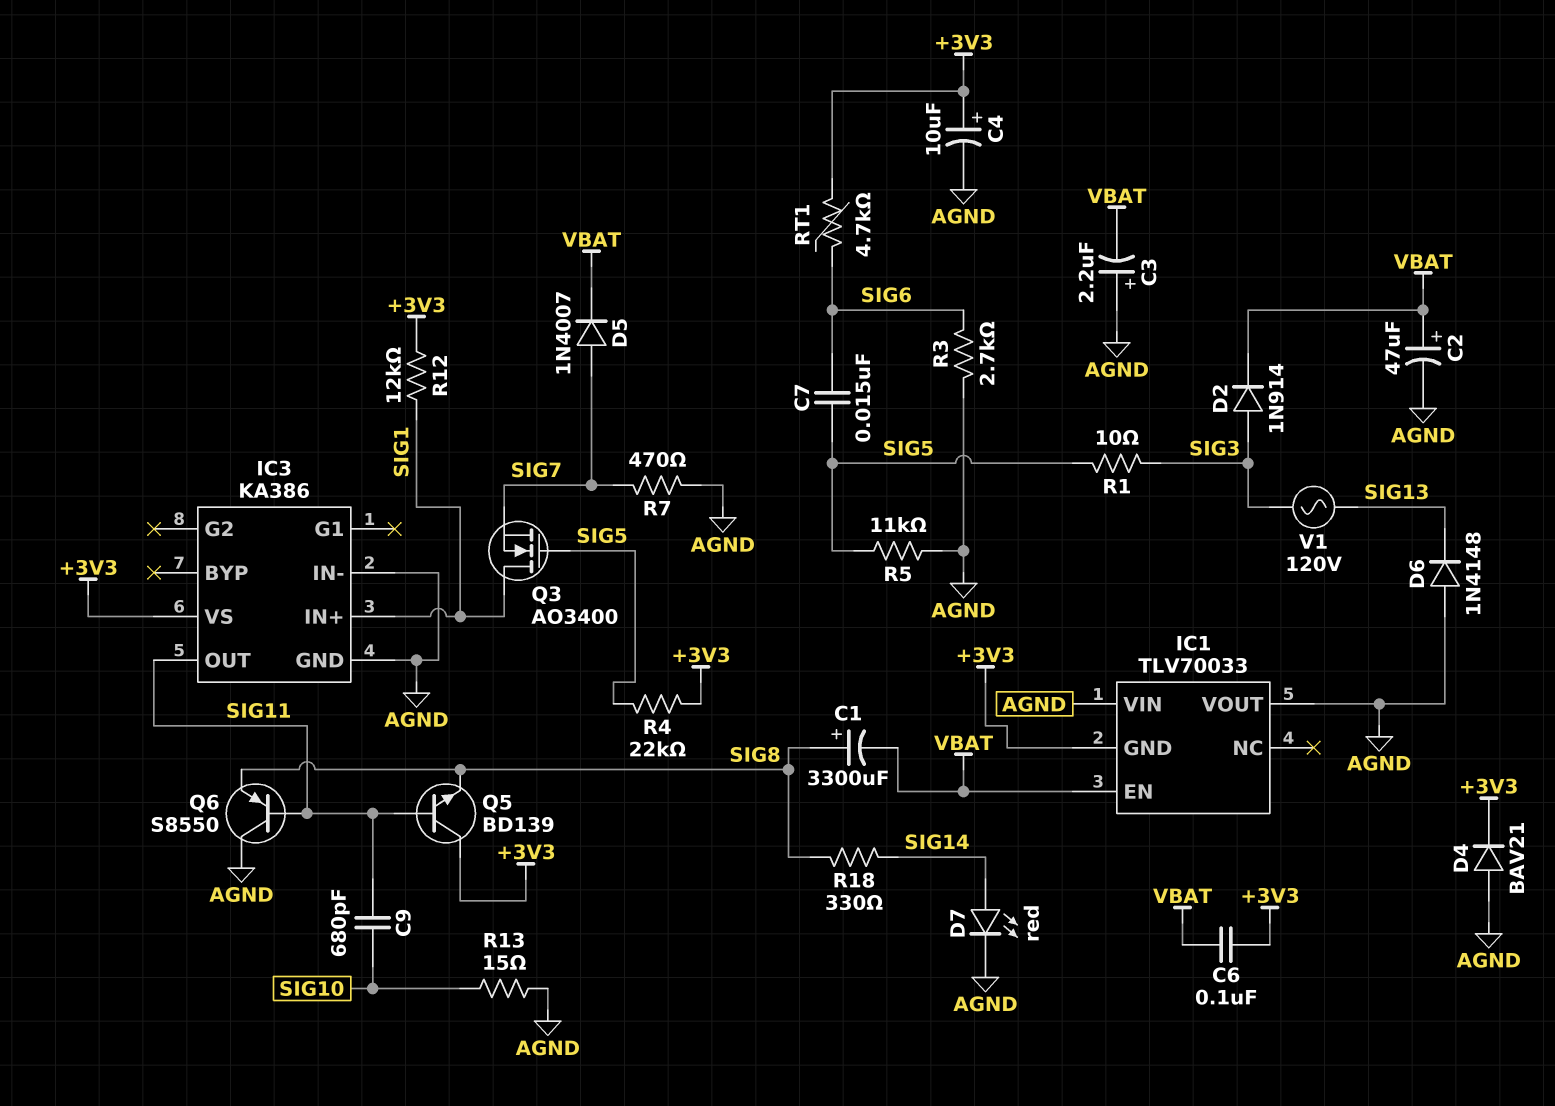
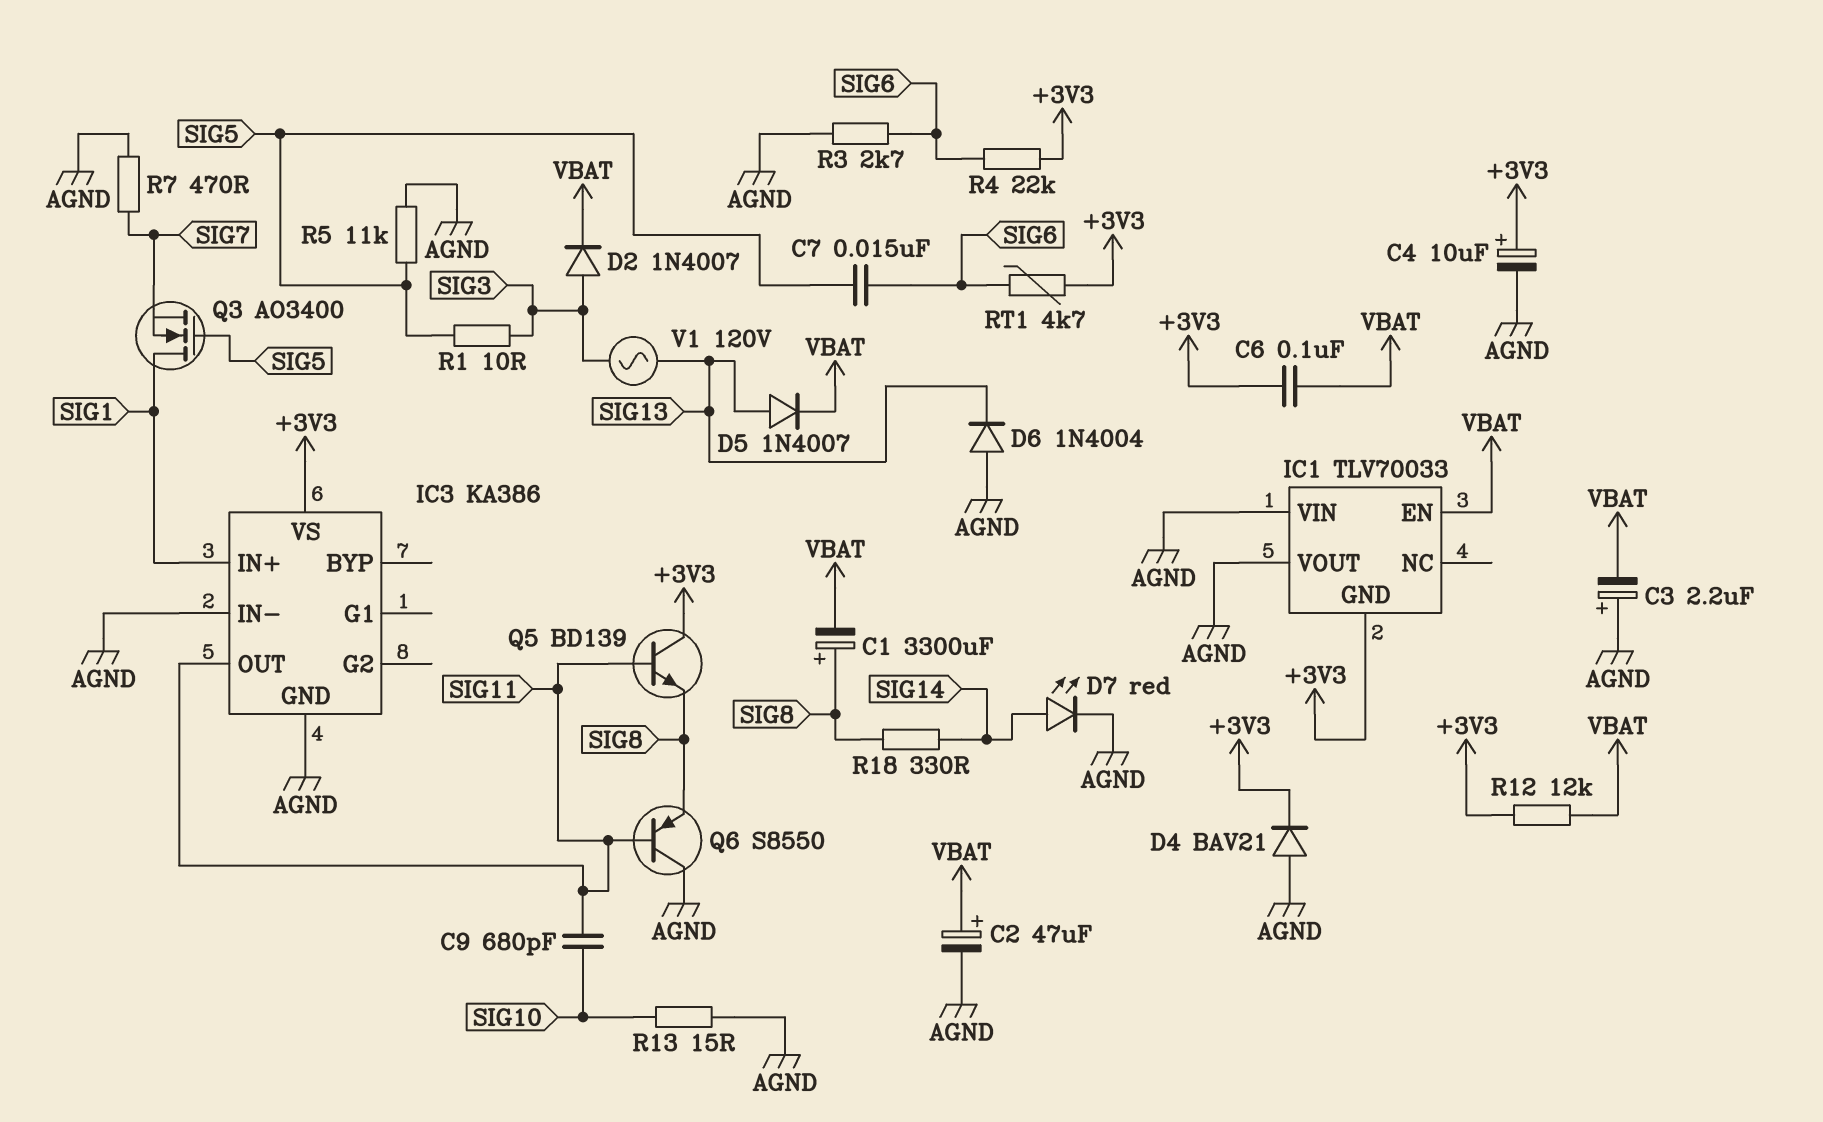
D2: diode 1N914 (A SIG3, K VBAT) -> diode 1N4007 (A SIG3, K VBAT)
D5: diode 1N4007 (A SIG7, K VBAT) -> diode 1N4007 (A SIG13, K VBAT)
D6: diode 1N4148 (A AGND, K SIG13) -> diode 1N4004 (A AGND, K SIG13)
R4: 22k (+3V3, SIG5) -> 22k (+3V3, SIG6)
R12: 12k (+3V3, SIG1) -> 12k (+3V3, VBAT)

